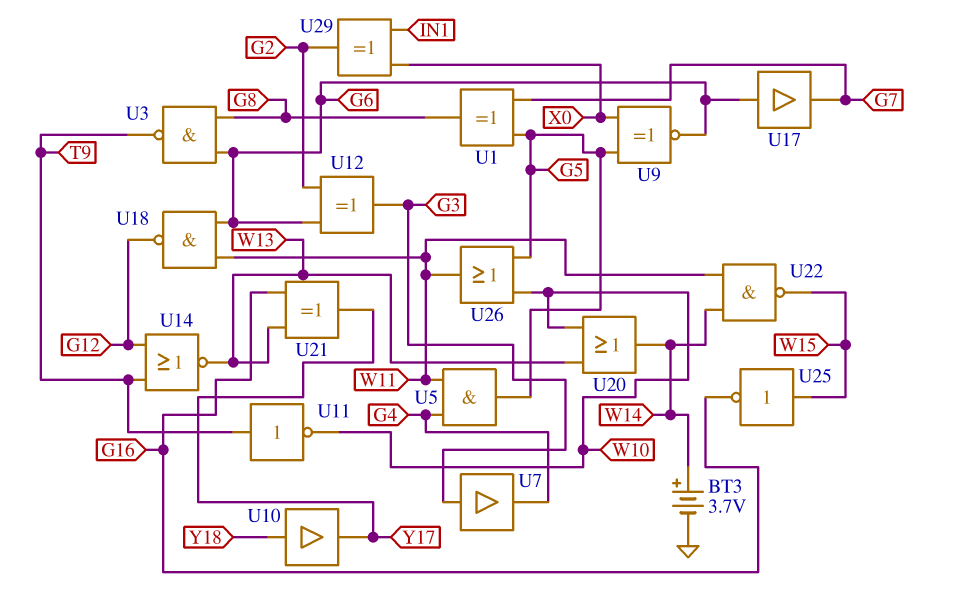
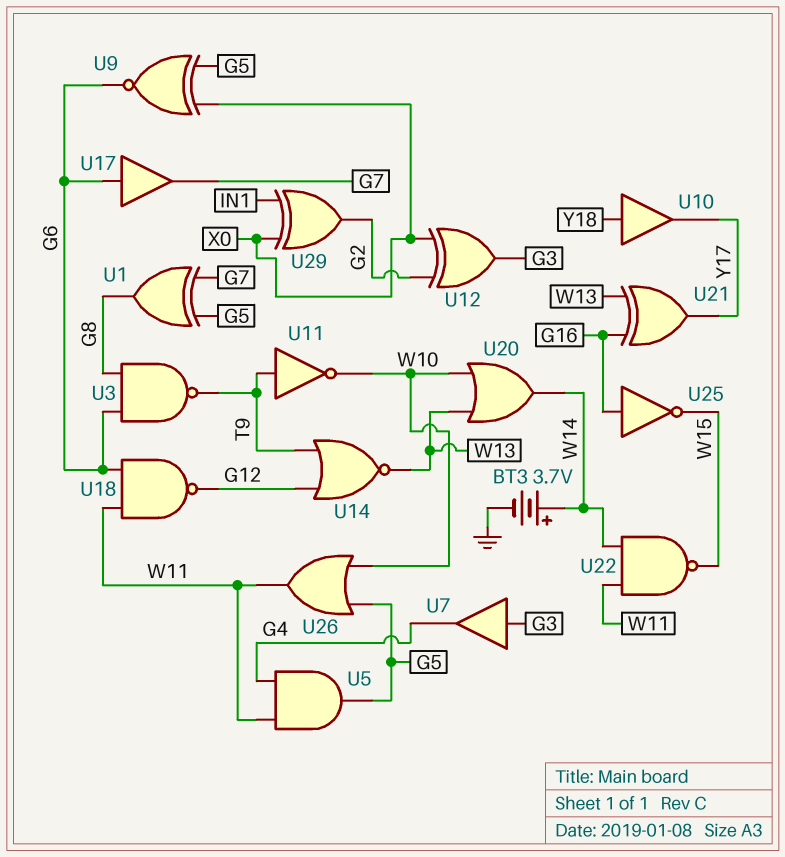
U12: XOR (in G2, in G6, out G3) -> XOR (in G2, in X0, out G3)
U25: NOT (in W15, out G16) -> NOT (in G16, out W15)

